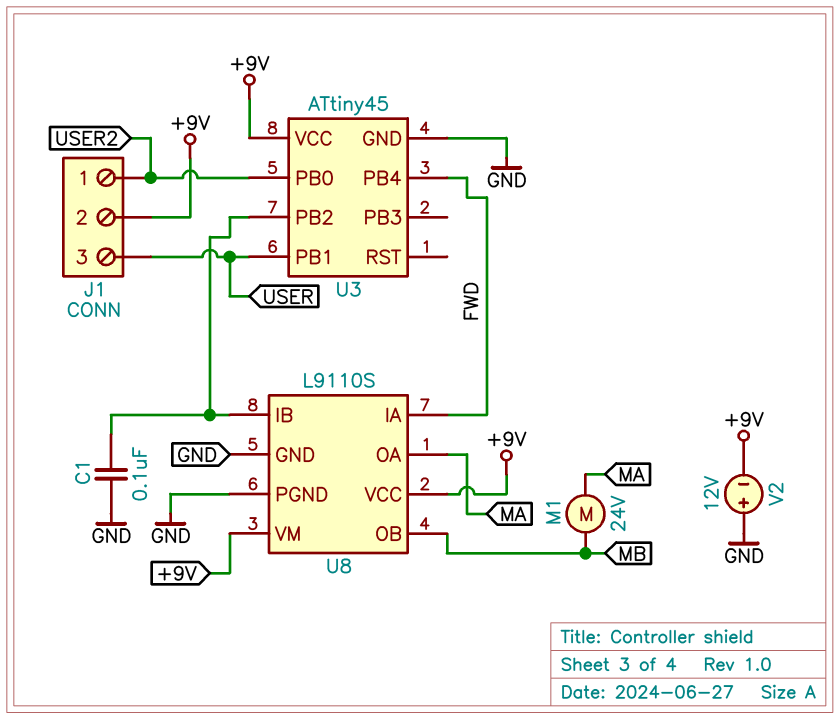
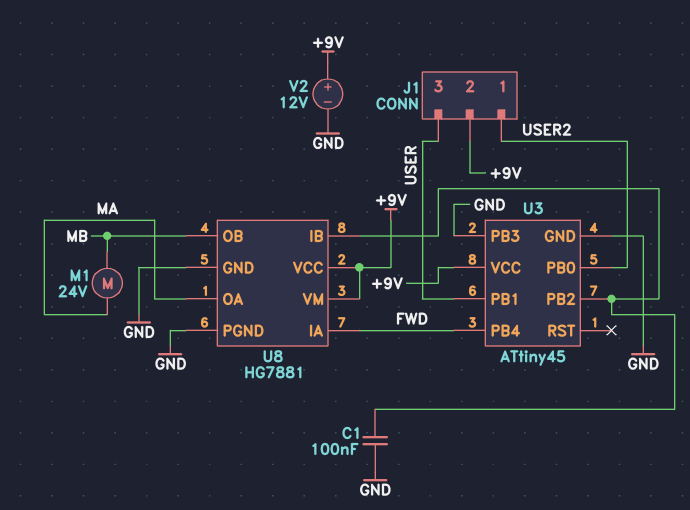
U3 pin PB3: none -> GND
U8: L9110S -> HG7881
V2: 12V (plus GND, minus +9V) -> 12V (plus +9V, minus GND)

